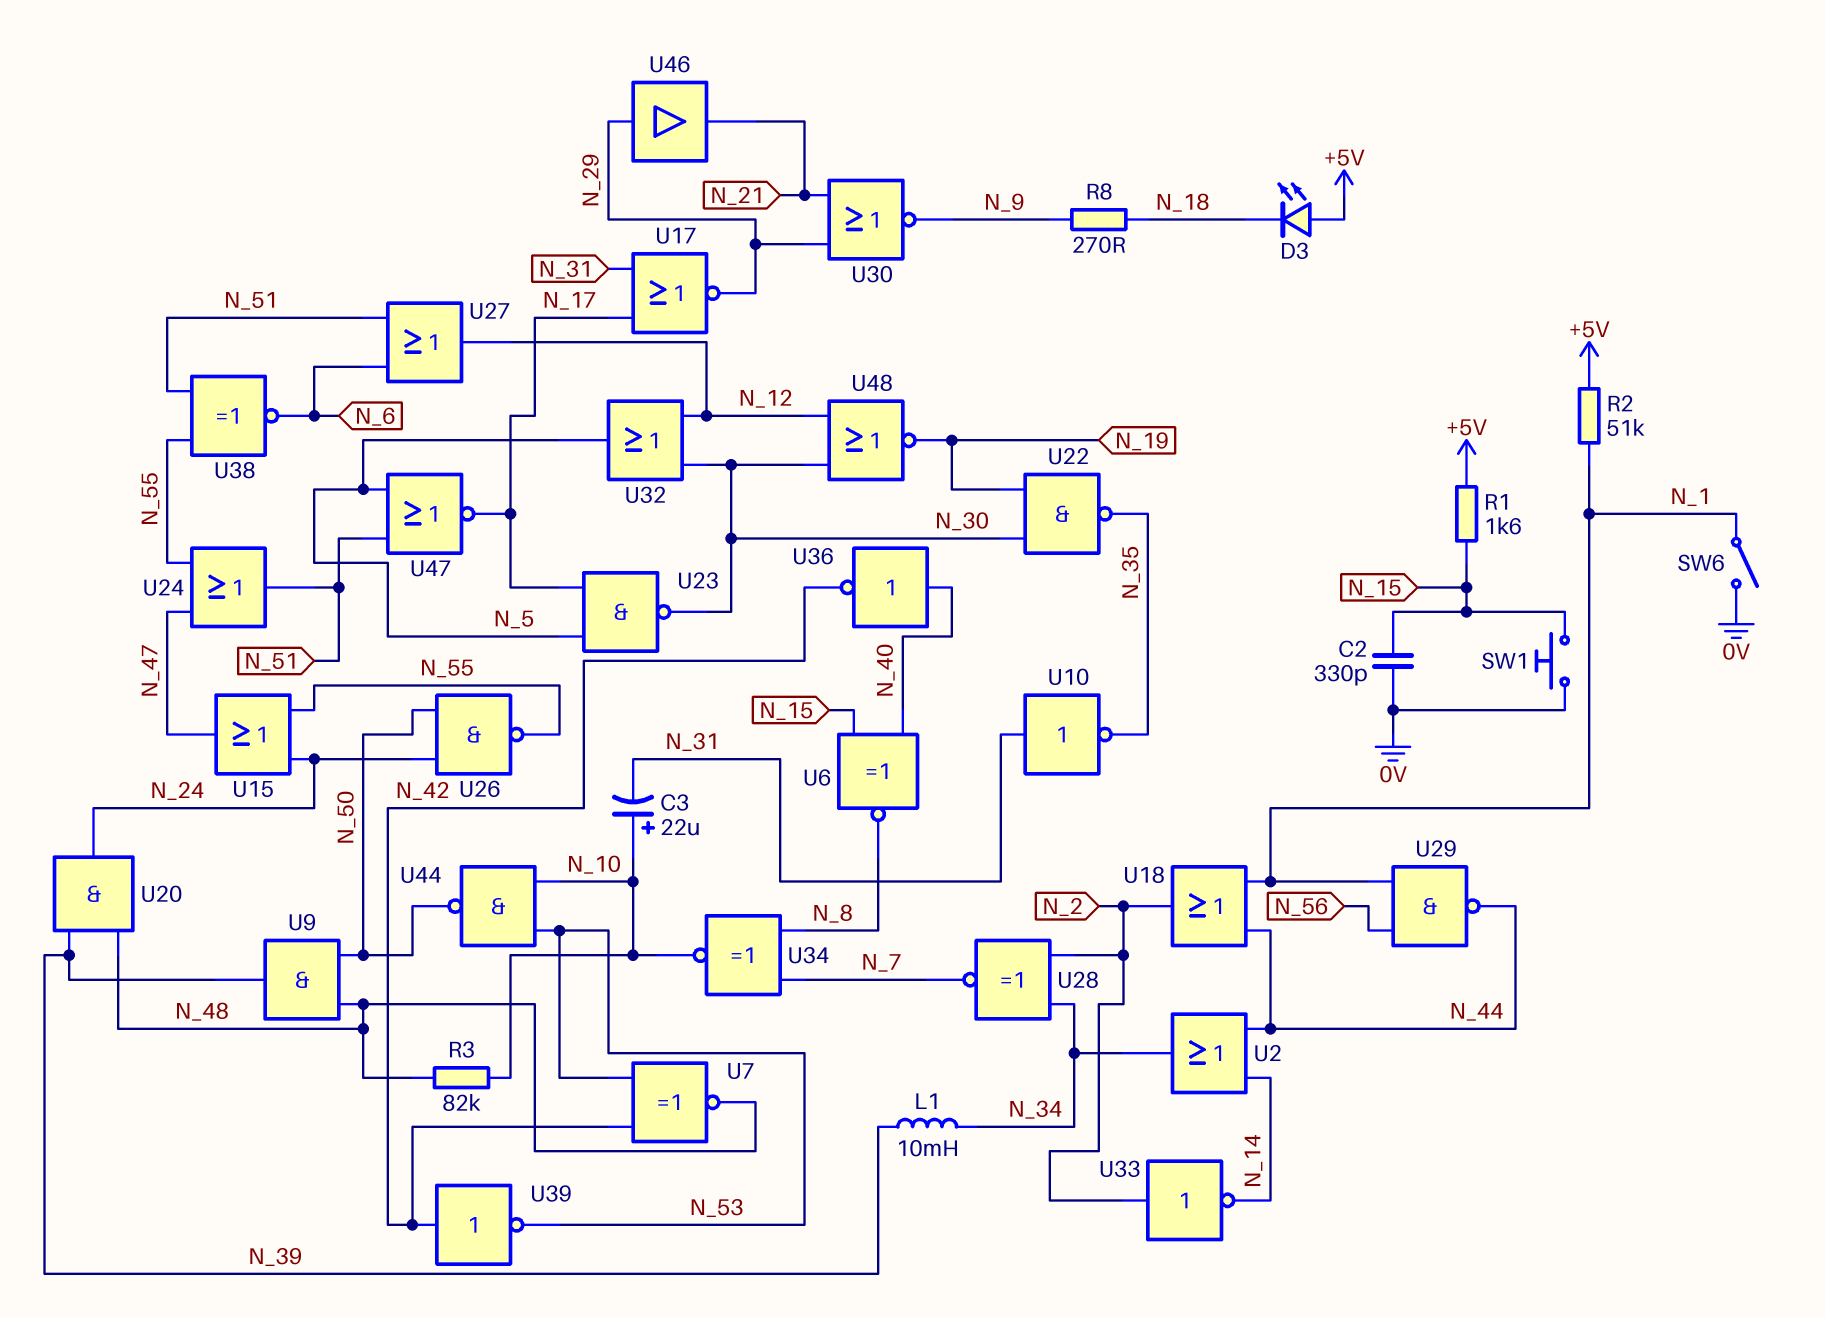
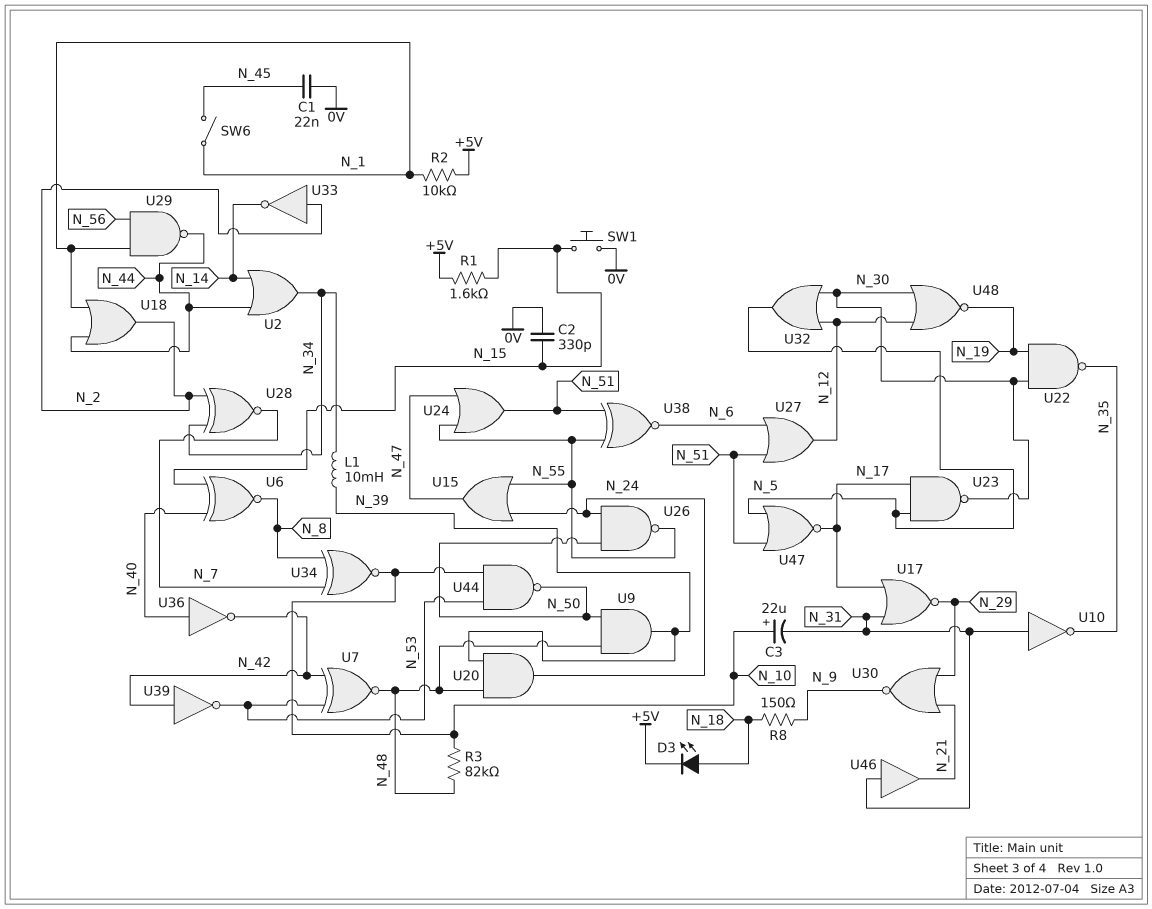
C1: none -> 22nF (0V, N_45)
D3: LED (A +5V, K N_18) -> LED (A N_18, K +5V)
R2: 51k (+5V, N_1) -> 10k (+5V, N_1)
R8: 270 (N_9, N_18) -> 150 (N_9, N_18)
SW6: switch (0V, N_1) -> switch (N_1, N_45)
U46: buffer (in N_29, out N_21) -> buffer (in N_31, out N_21)

